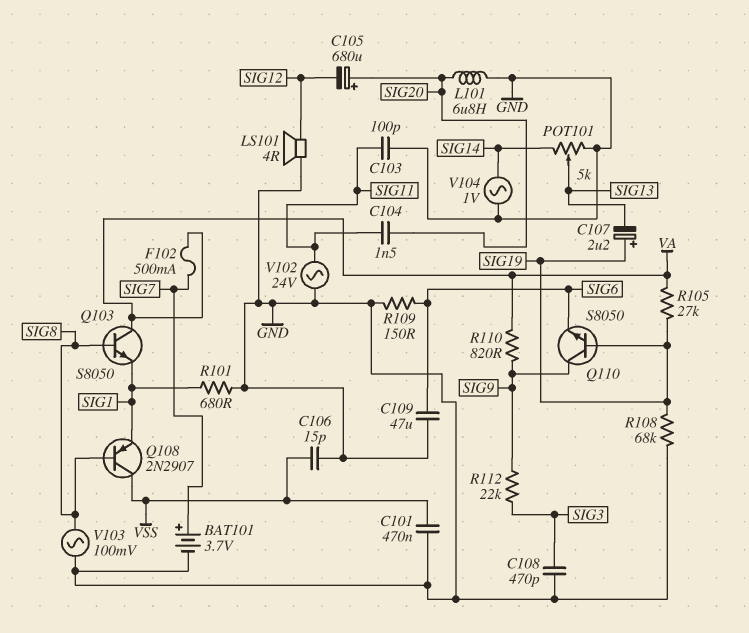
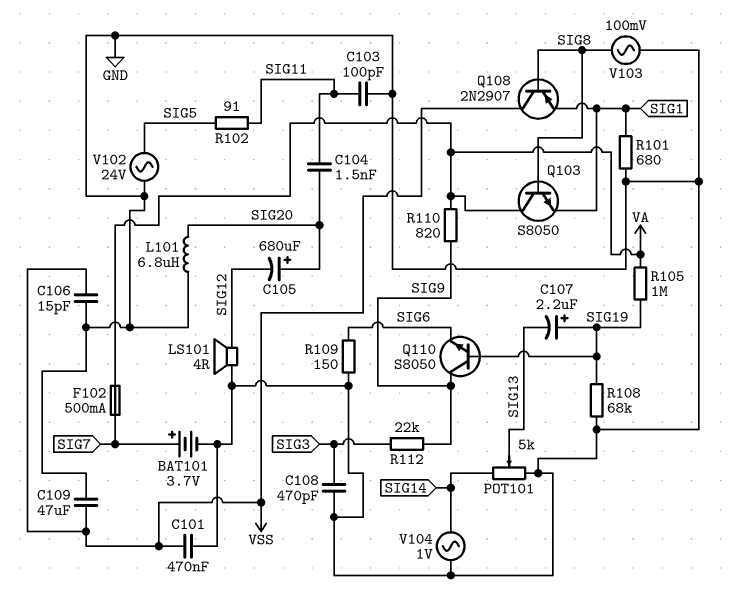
C109: 47uF (GND, SIG6) -> 47uF (GND, VSS)
R102: none -> 91 (SIG5, SIG11)
R105: 27k (SIG19, VA) -> 1M (SIG19, VA)
V102: AC 24V (GND, SIG11) -> AC 24V (GND, SIG5)

